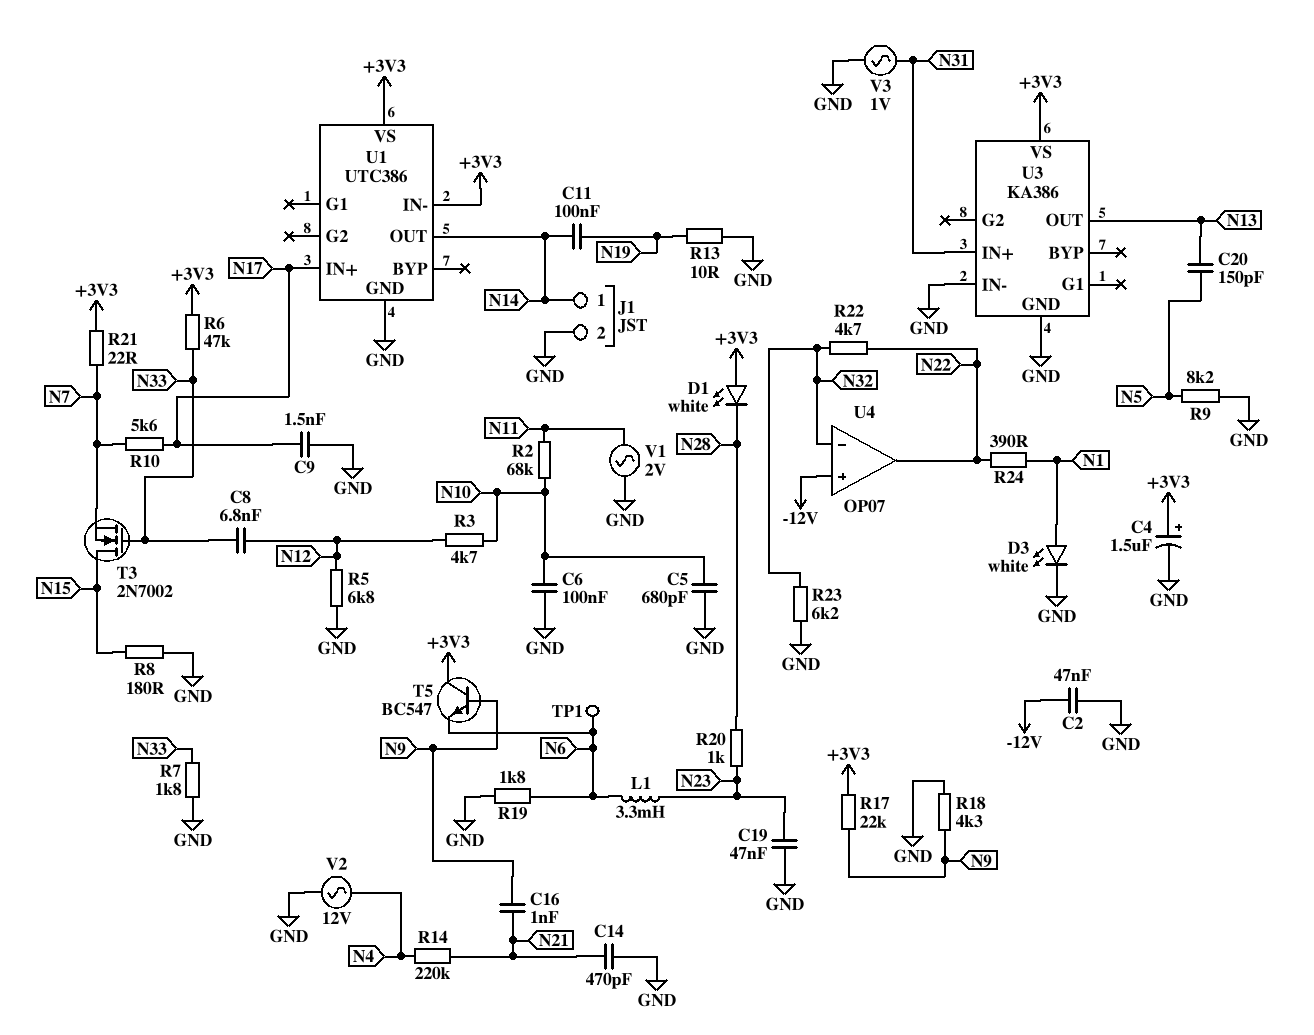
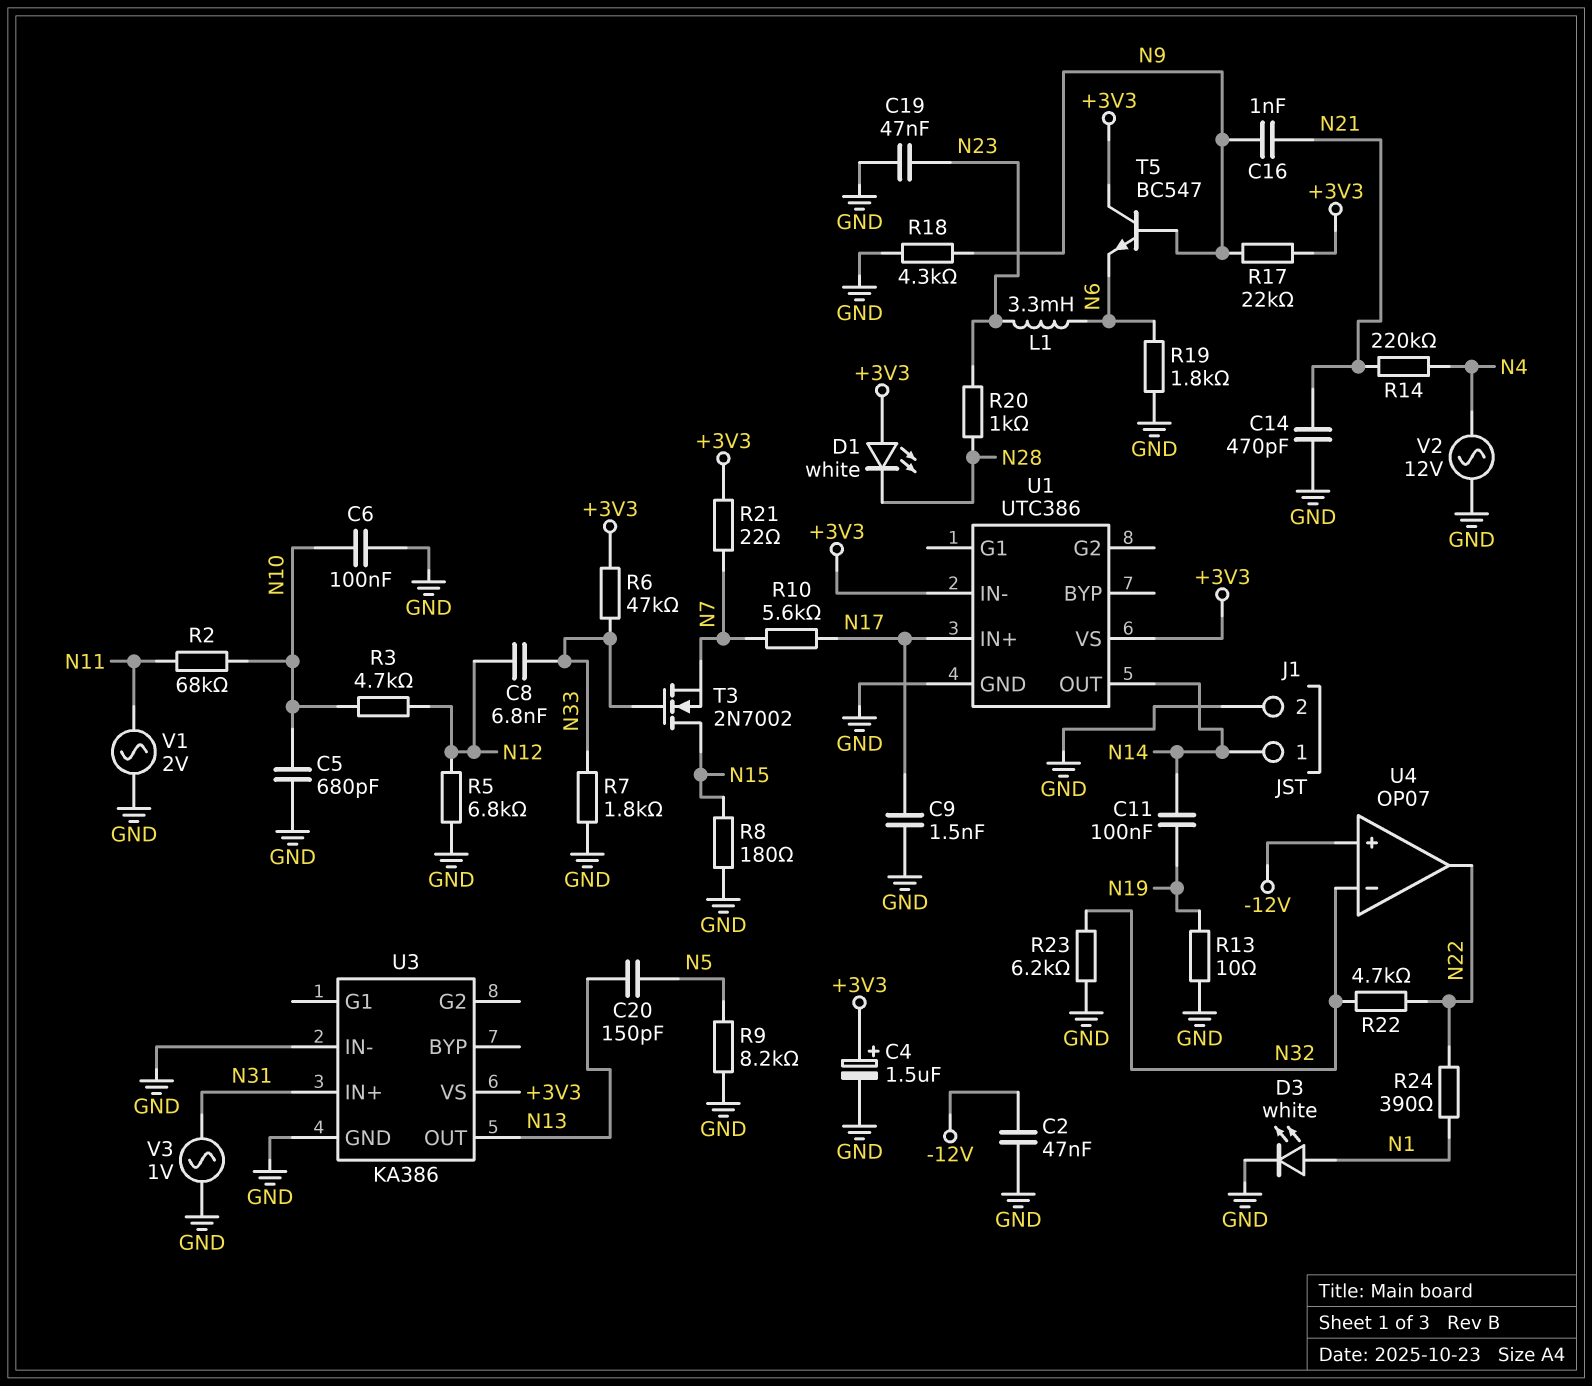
TP1: test point (N6) -> none

